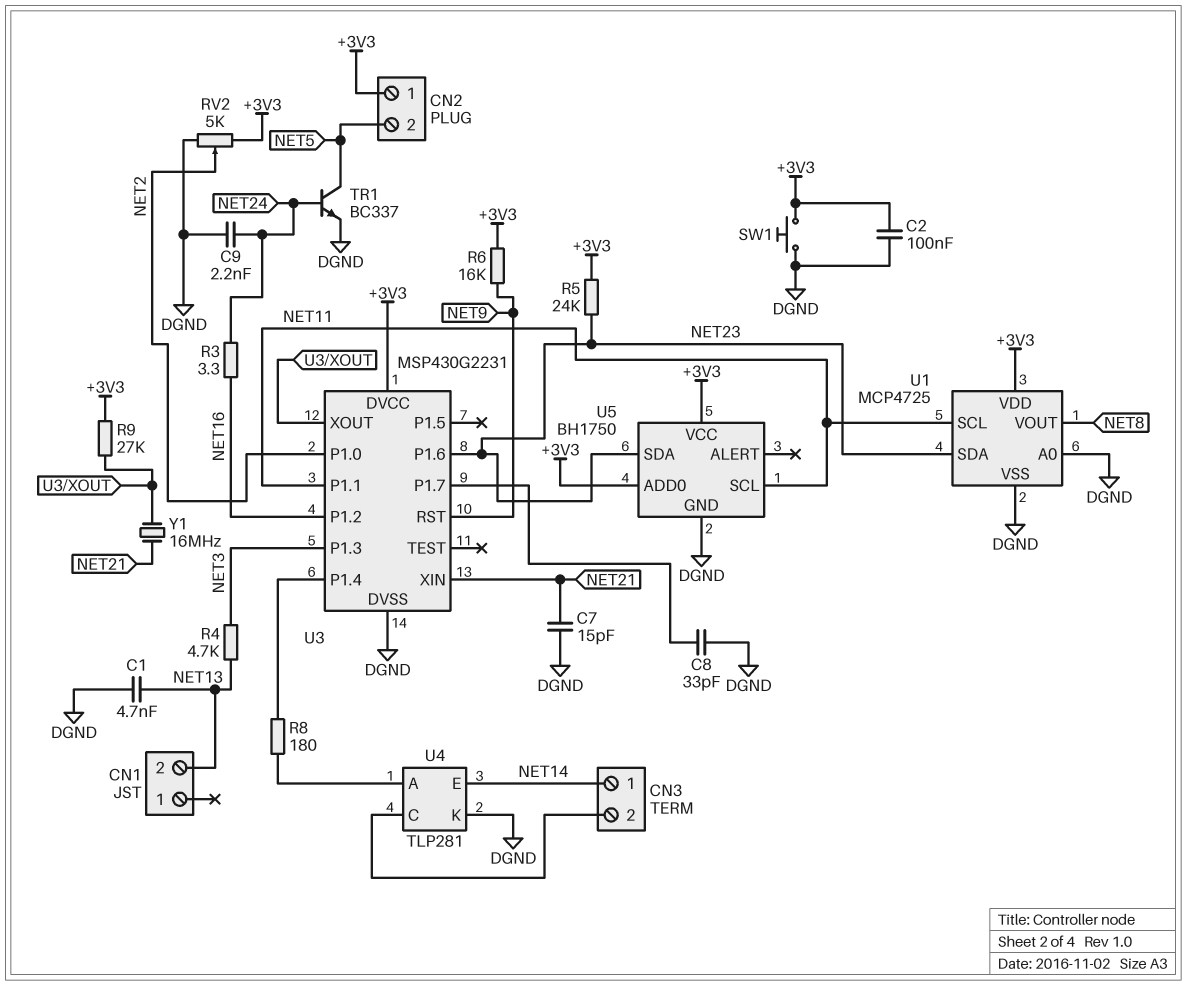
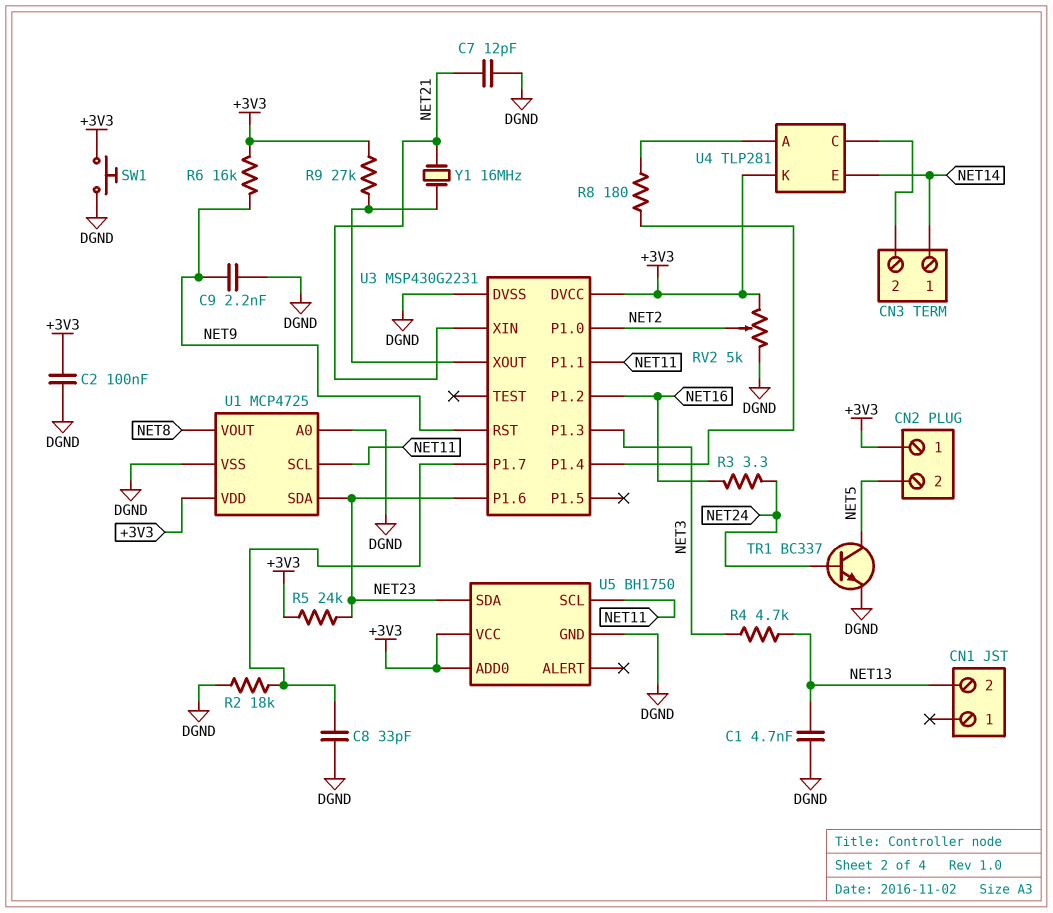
C7: 15pF (DGND, NET21) -> 12pF (DGND, NET21)
C9: 2.2nF (DGND, NET24) -> 2.2nF (DGND, NET9)
R2: none -> 18k (DGND, U3/P1.7)
U4 pin K: DGND -> +3V3

